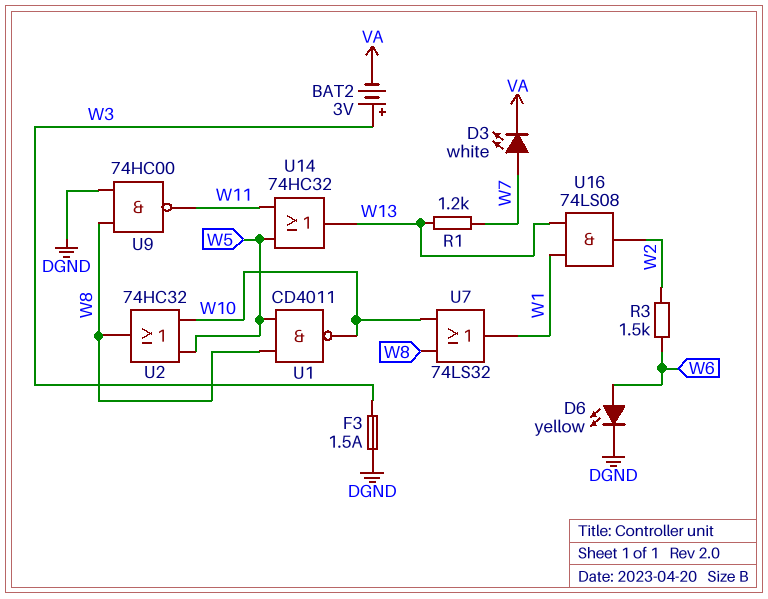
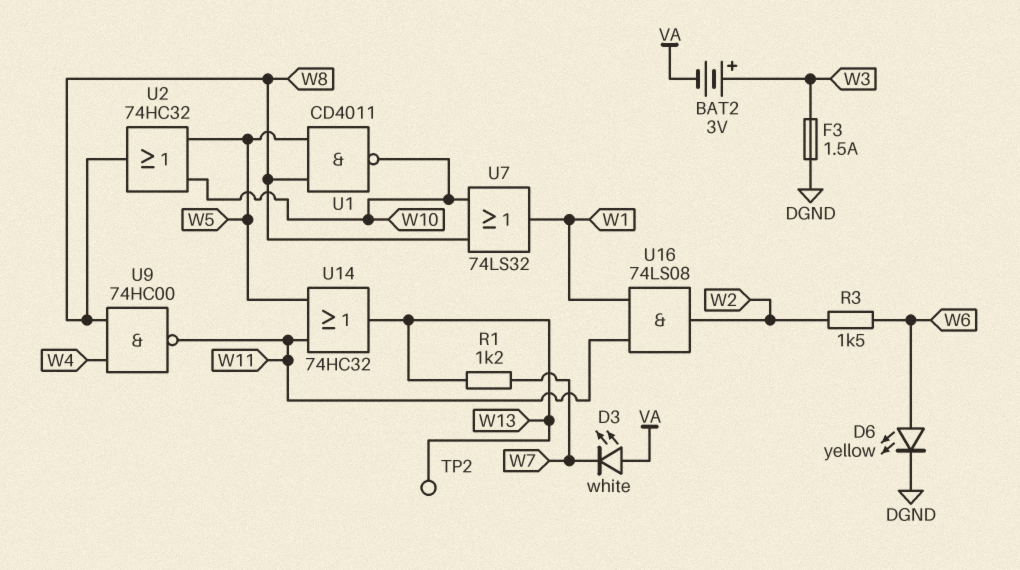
D3: LED white (A W7, K VA) -> LED white (A VA, K W7)
TP2: none -> test point (W13)
U9: NAND 74HC00 (in DGND, in W8, out W11) -> NAND 74HC00 (in W4, in W8, out W11)
U16: AND 74LS08 (in W1, in W13, out W2) -> AND 74LS08 (in W1, in W11, out W2)

